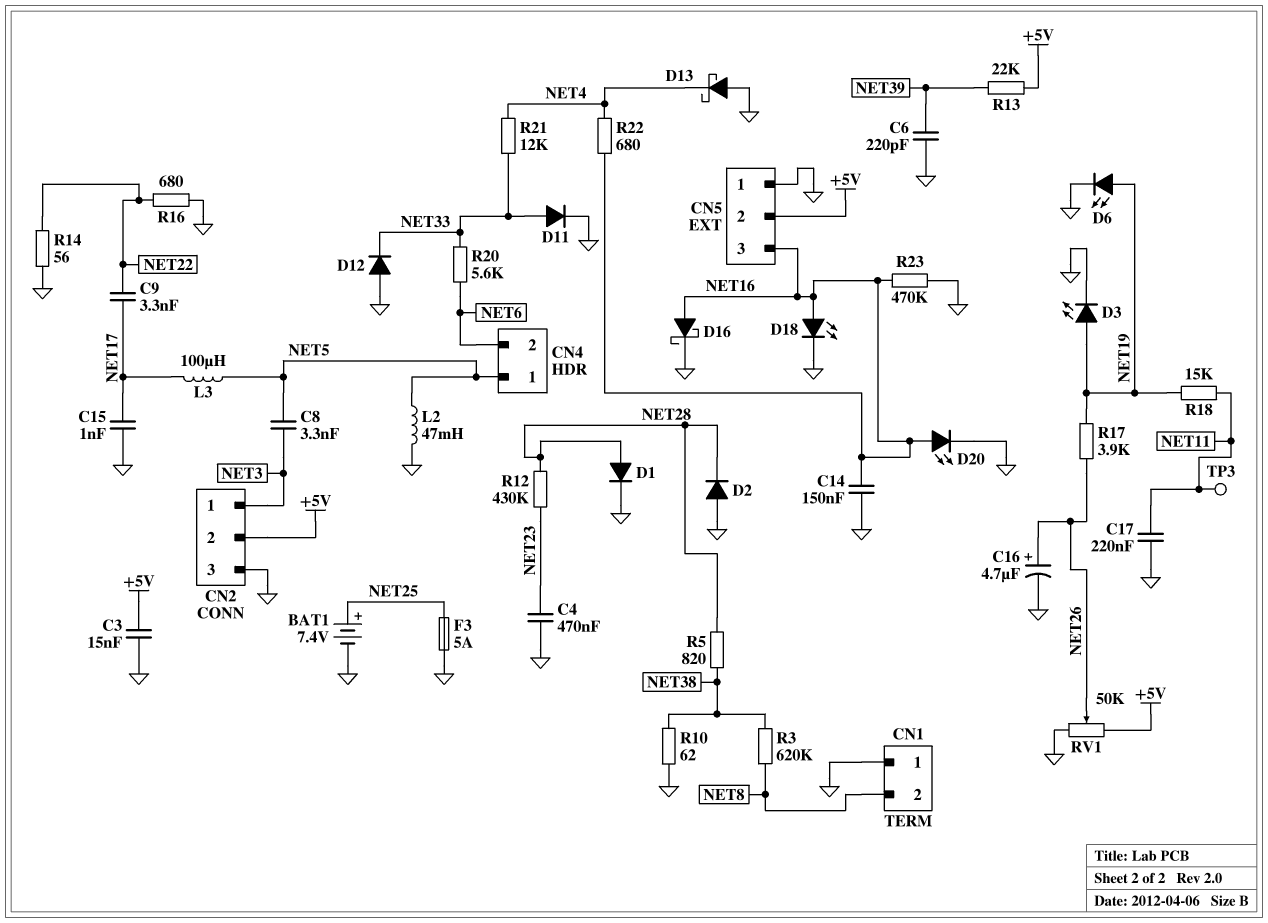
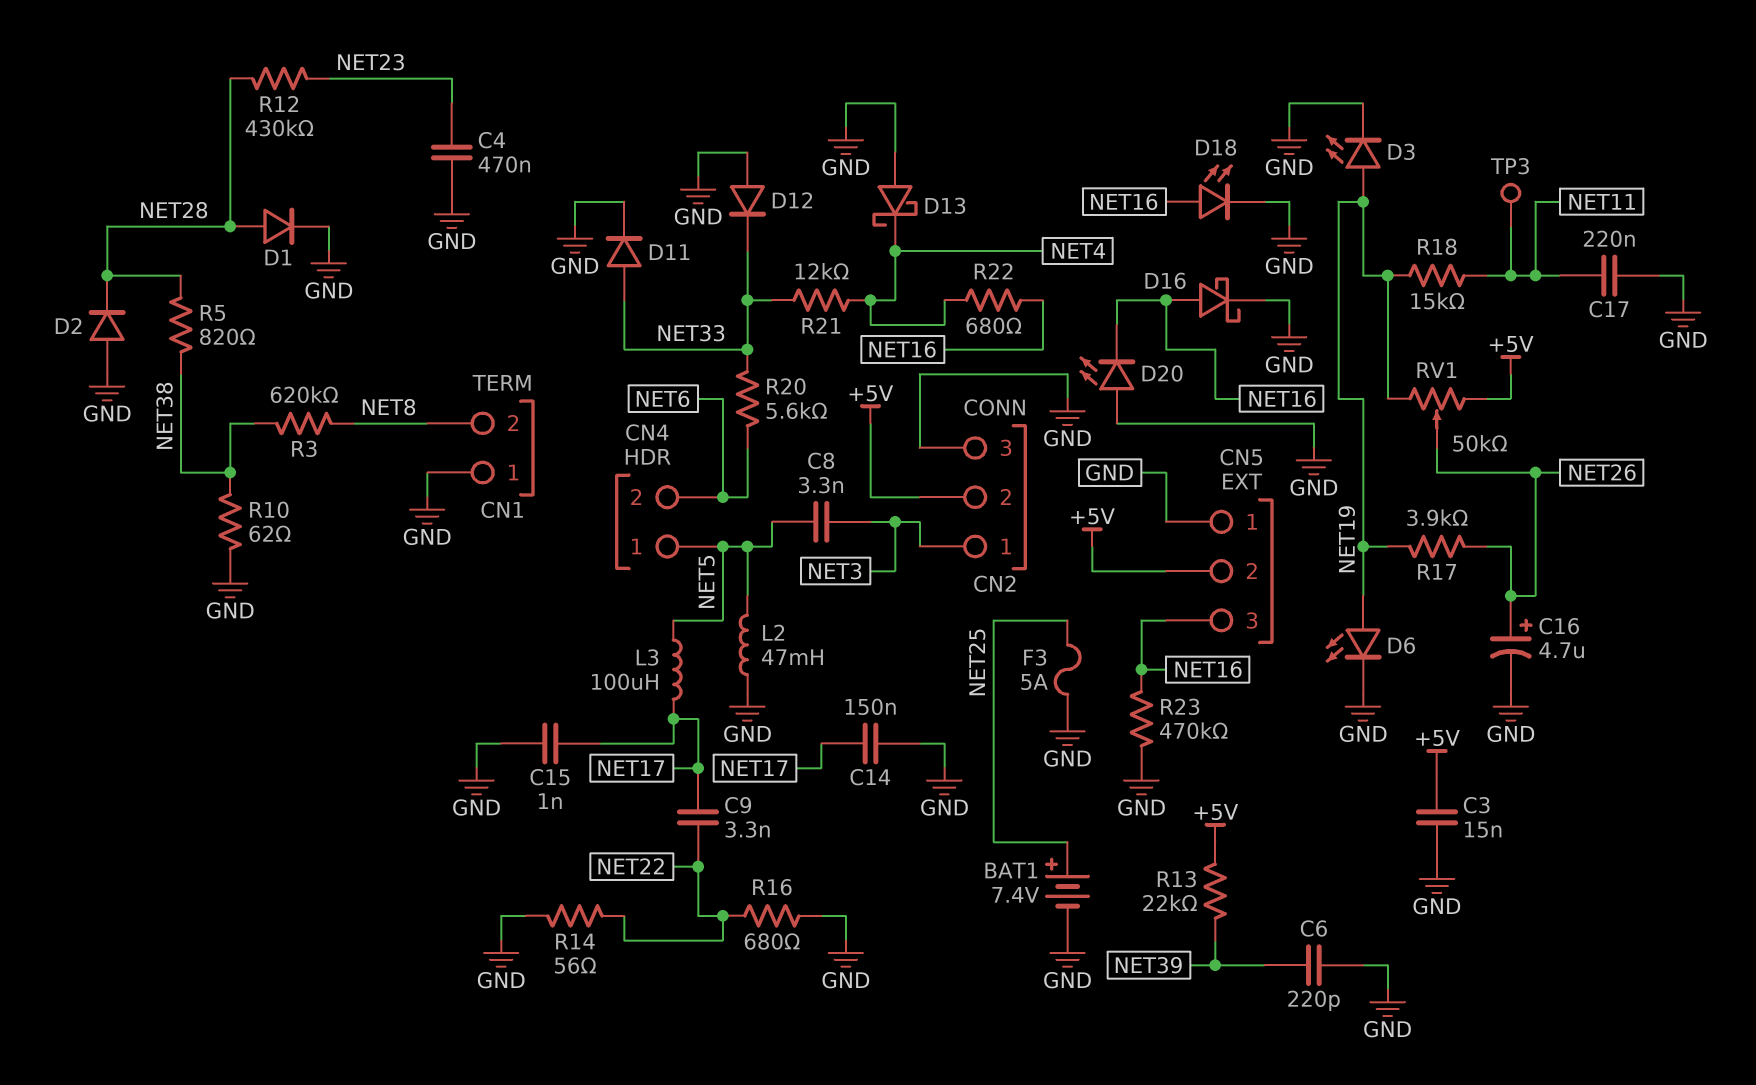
C14: 150nF (GND, NET16) -> 150nF (GND, NET17)
D20: LED (A NET16, K GND) -> LED (A GND, K NET16)
RV1: 50k (+5V, GND, wiper NET26) -> 50k (+5V, NET19, wiper NET26)

